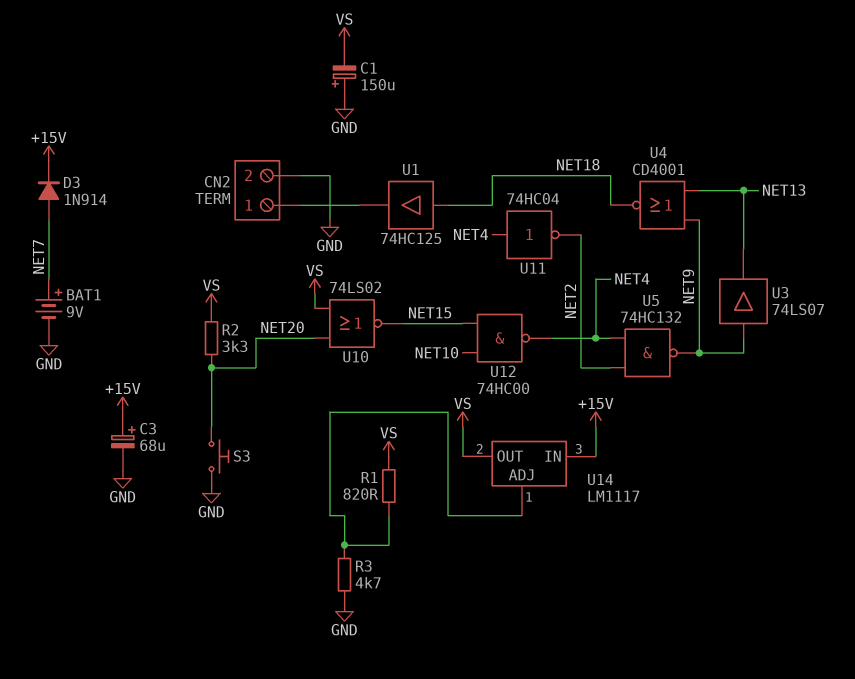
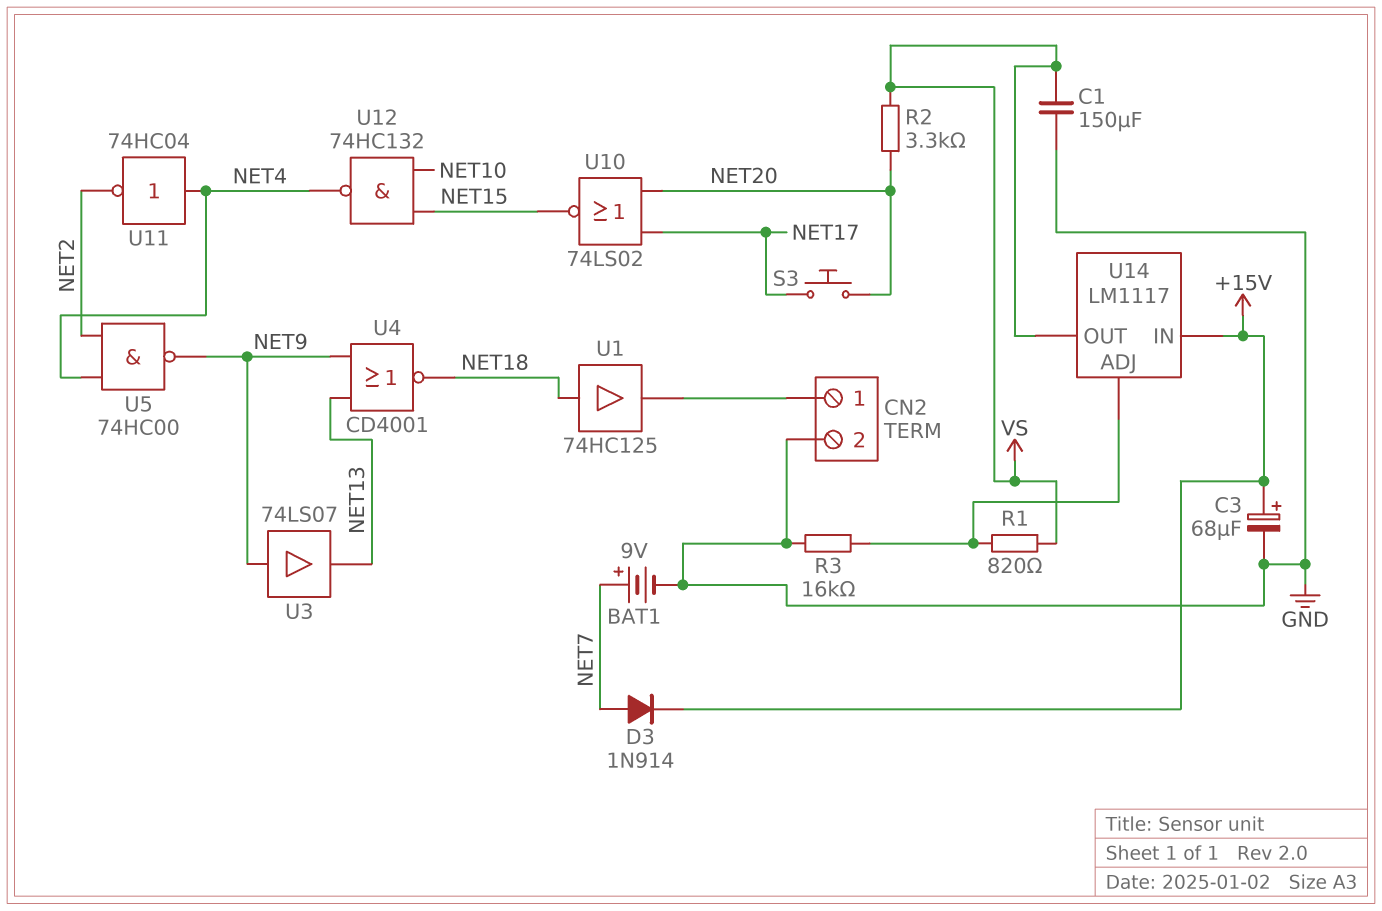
C1: 150uF (plus GND, minus VS) -> 150uF (GND, VS)
R3: 4.7k (GND, U14/ADJ) -> 16k (GND, U14/ADJ)
S3: button (GND, NET20) -> button (NET17, NET20)
U5: NAND 74HC132 (in NET2, in NET4, out NET9) -> NAND 74HC00 (in NET2, in NET4, out NET9)
U10: NOR 74LS02 (in NET20, in VS, out NET15) -> NOR 74LS02 (in NET17, in NET20, out NET15)
U12: NAND 74HC00 (in NET10, in NET15, out NET4) -> NAND 74HC132 (in NET10, in NET15, out NET4)

